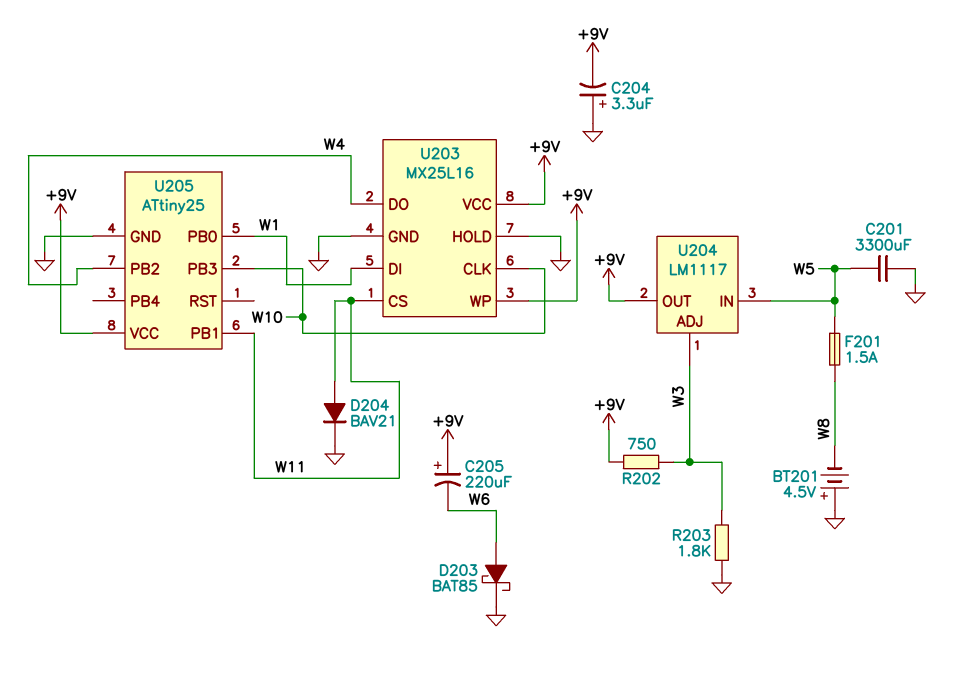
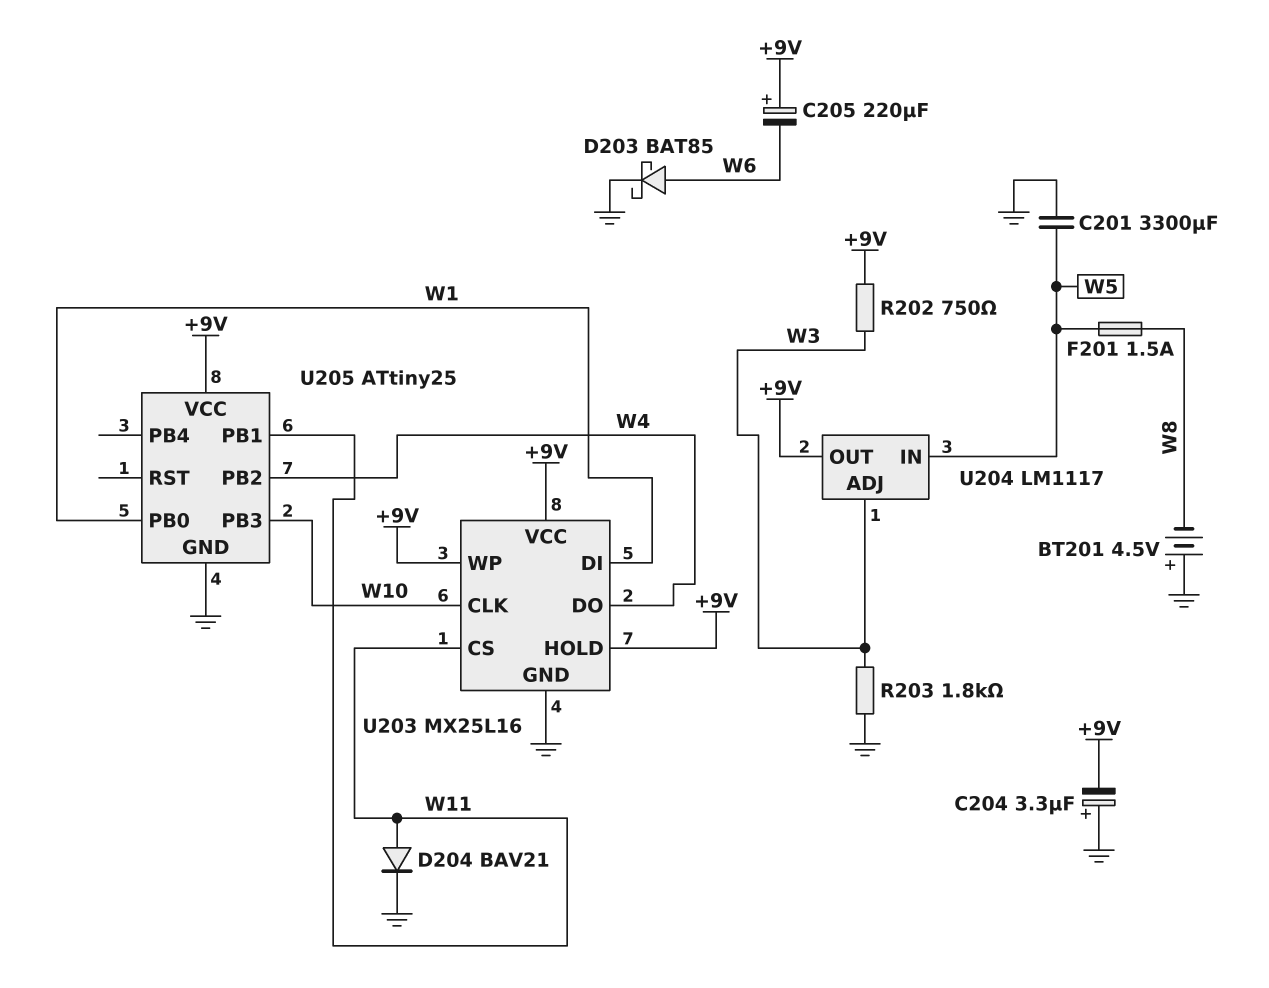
U203 pin HOLD: GND -> +9V

